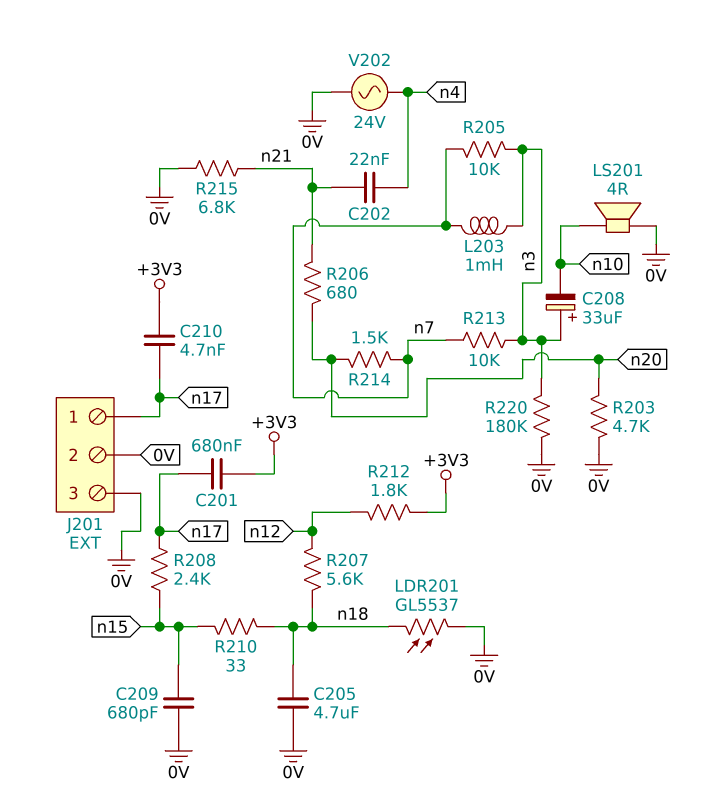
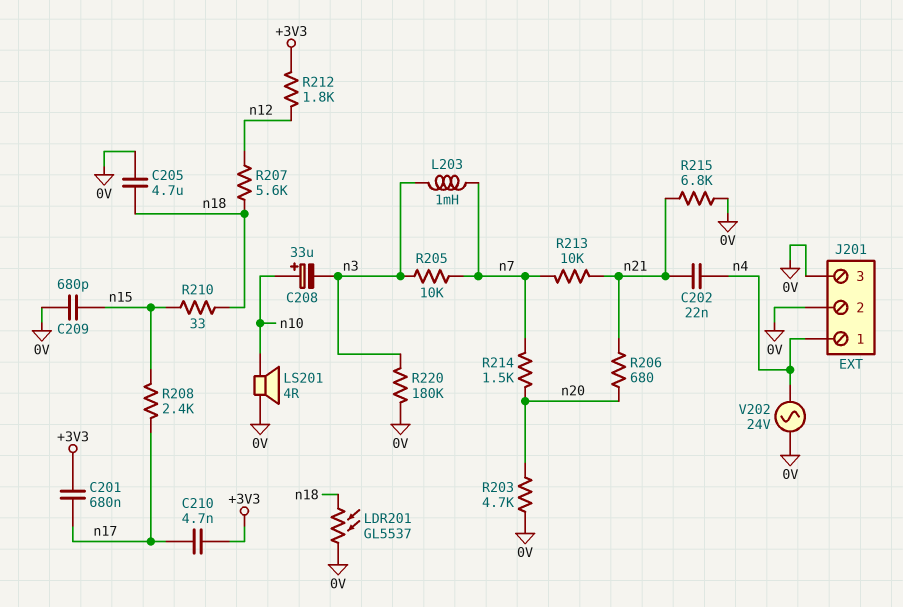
C208: 33uF (plus n3, minus n10) -> 33uF (plus n10, minus n3)
J201 pin 1: n17 -> n4
R213: 10k (n3, n7) -> 10k (n7, n21)

